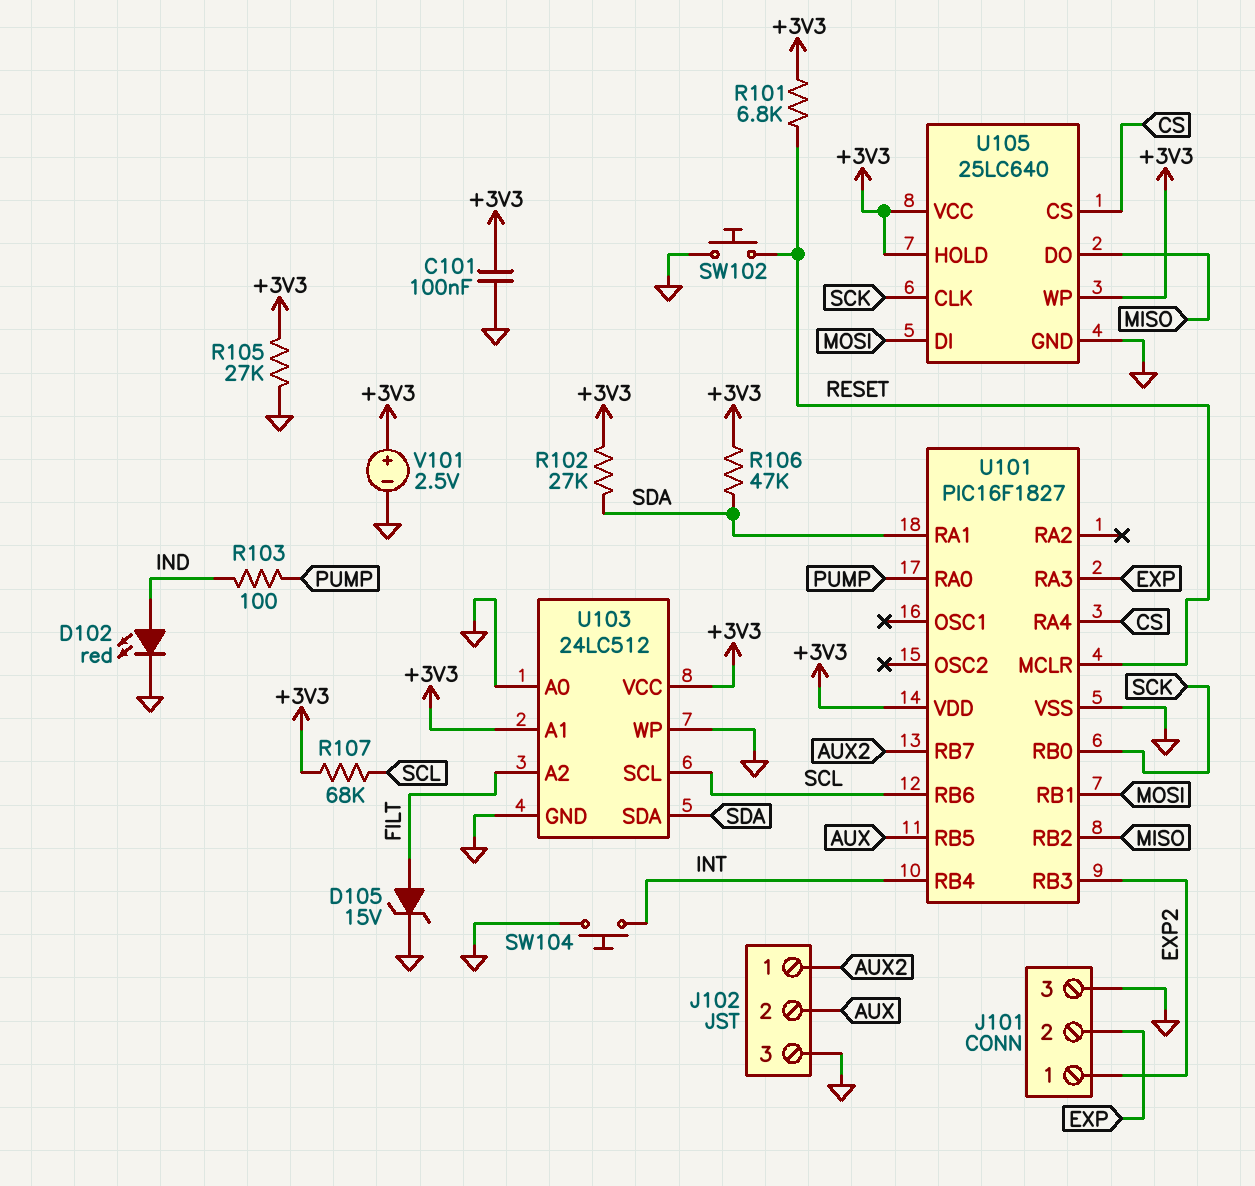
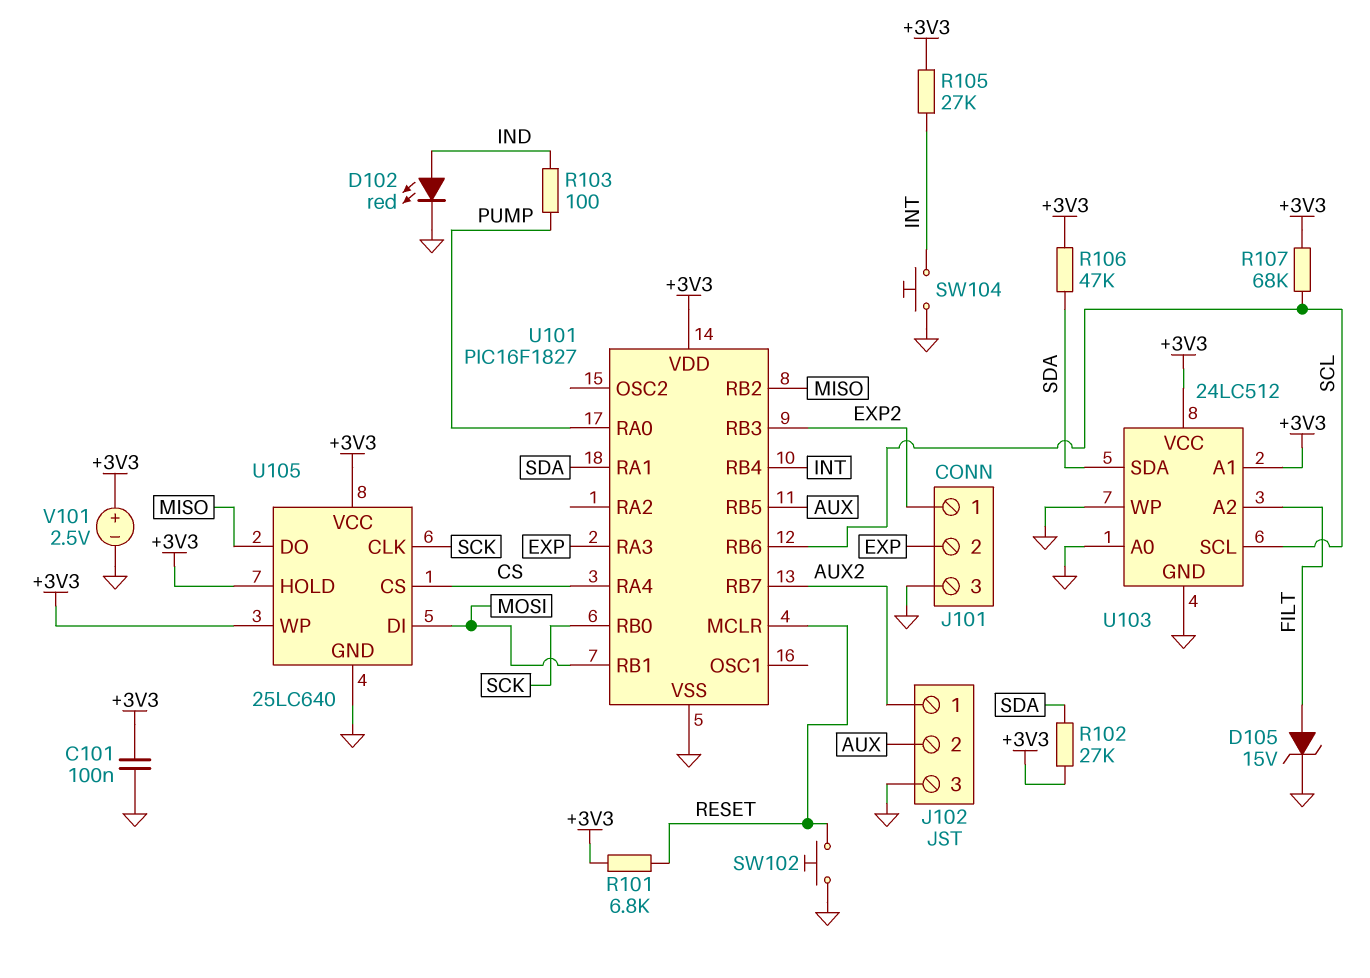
R105: 27k (+3V3, GND) -> 27k (+3V3, INT)

